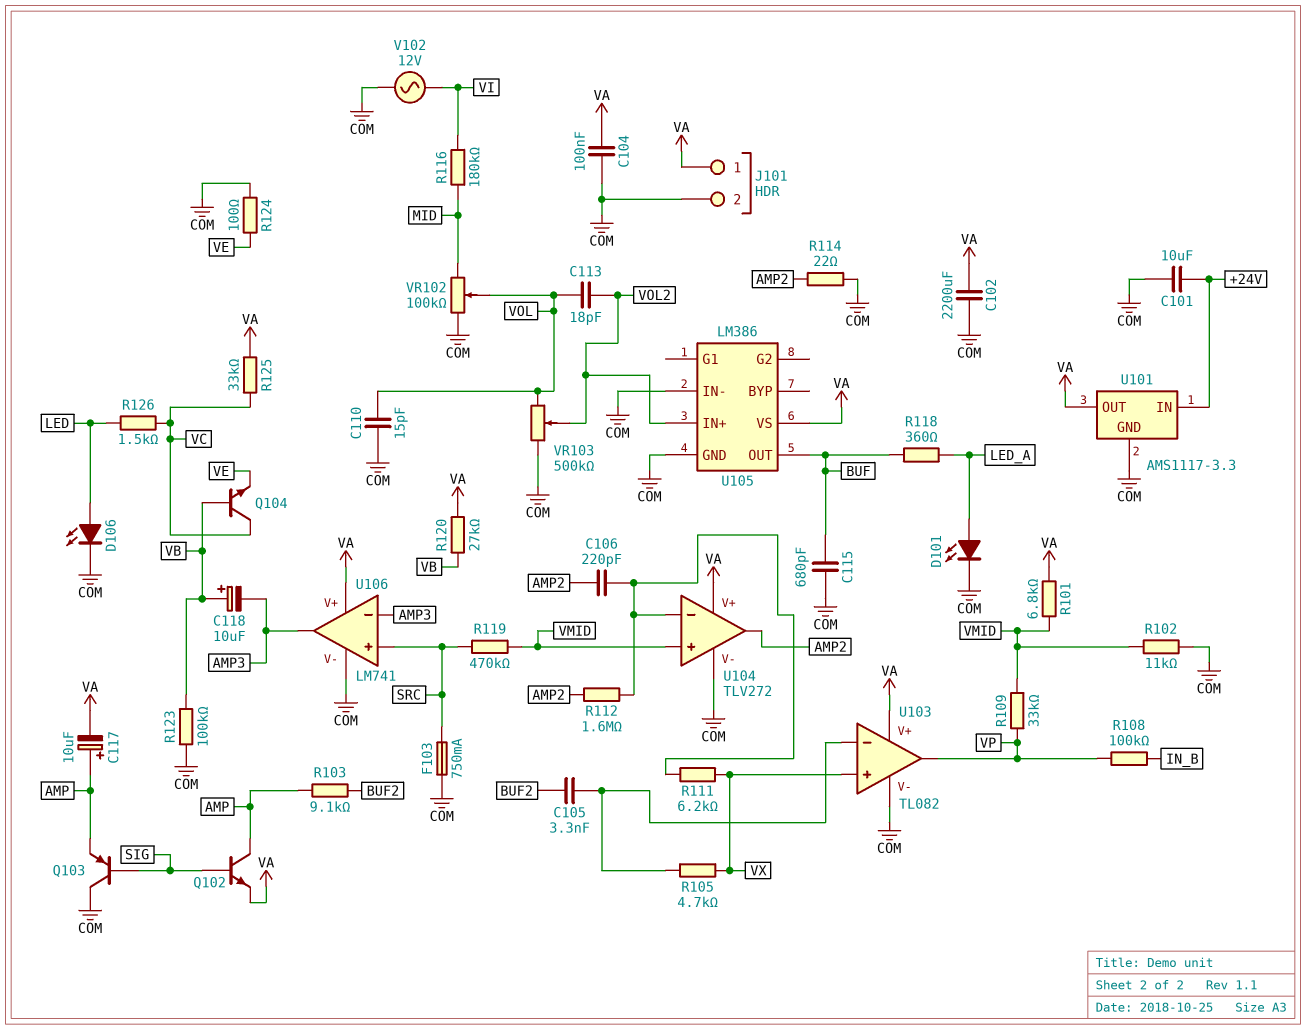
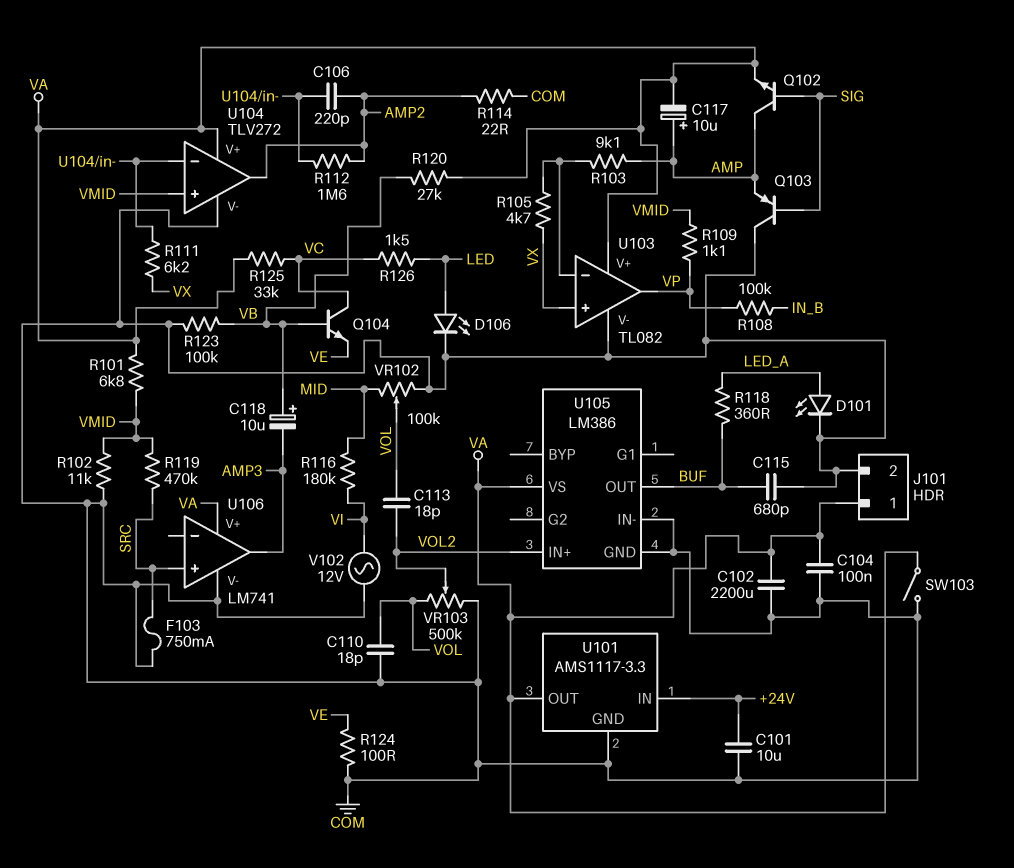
C105: 3.3nF (BUF2, U103/in-) -> none
C110: 15pF (COM, VOL) -> 18pF (COM, VOL)
R103: 9.1k (AMP, BUF2) -> 9.1k (AMP, U103/in-)
R109: 33k (VMID, VP) -> 1.1k (VMID, VP)
SW103: none -> switch (COM, VA)
U106 pin in-: AMP3 -> none

